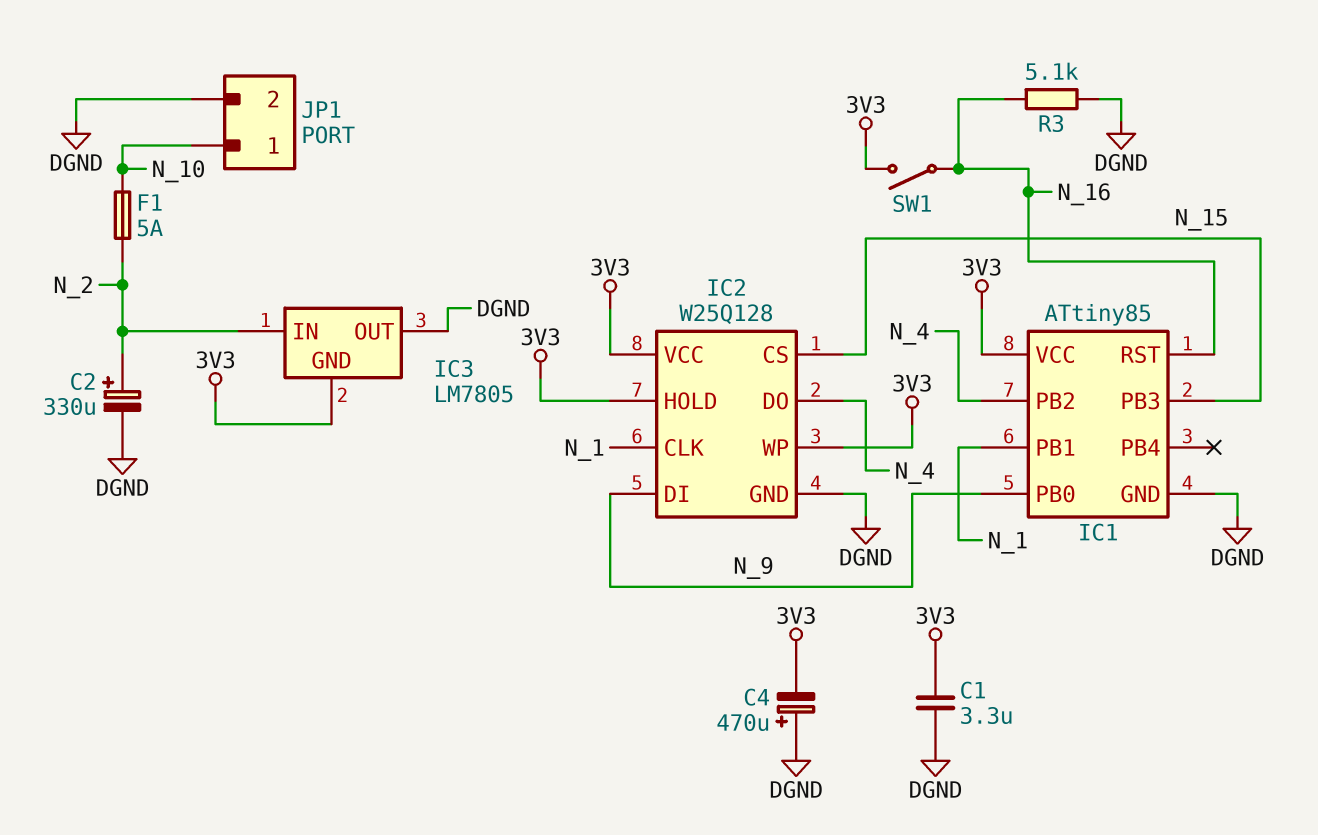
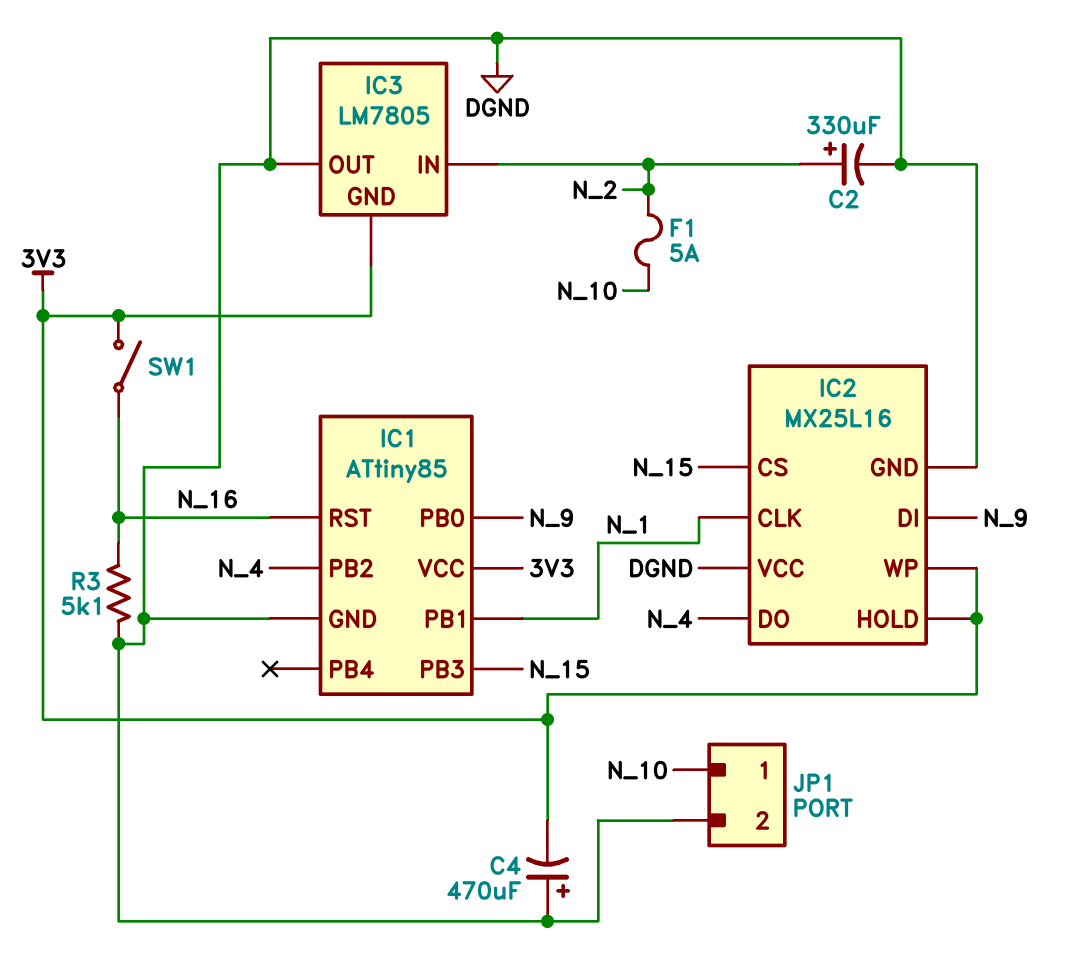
C1: 3.3uF (3V3, DGND) -> none
IC2: W25Q128 -> MX25L16
IC2 pin VCC: 3V3 -> DGND

